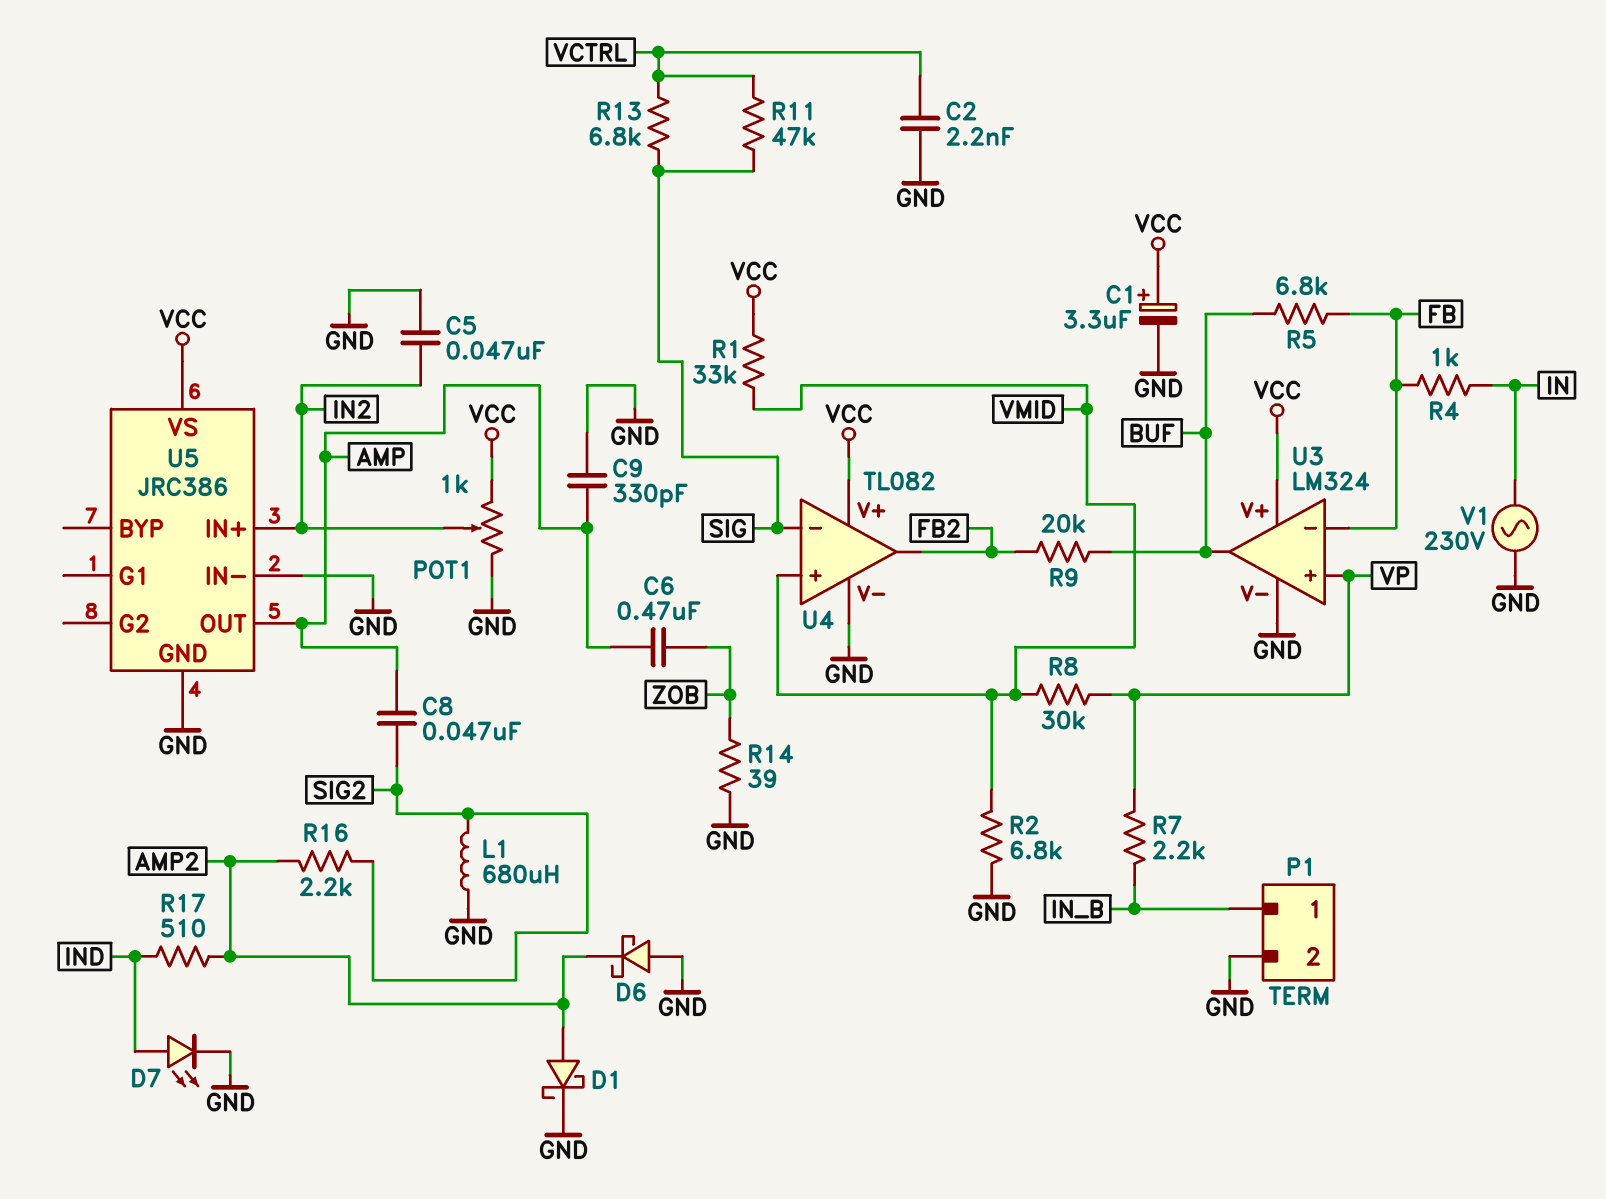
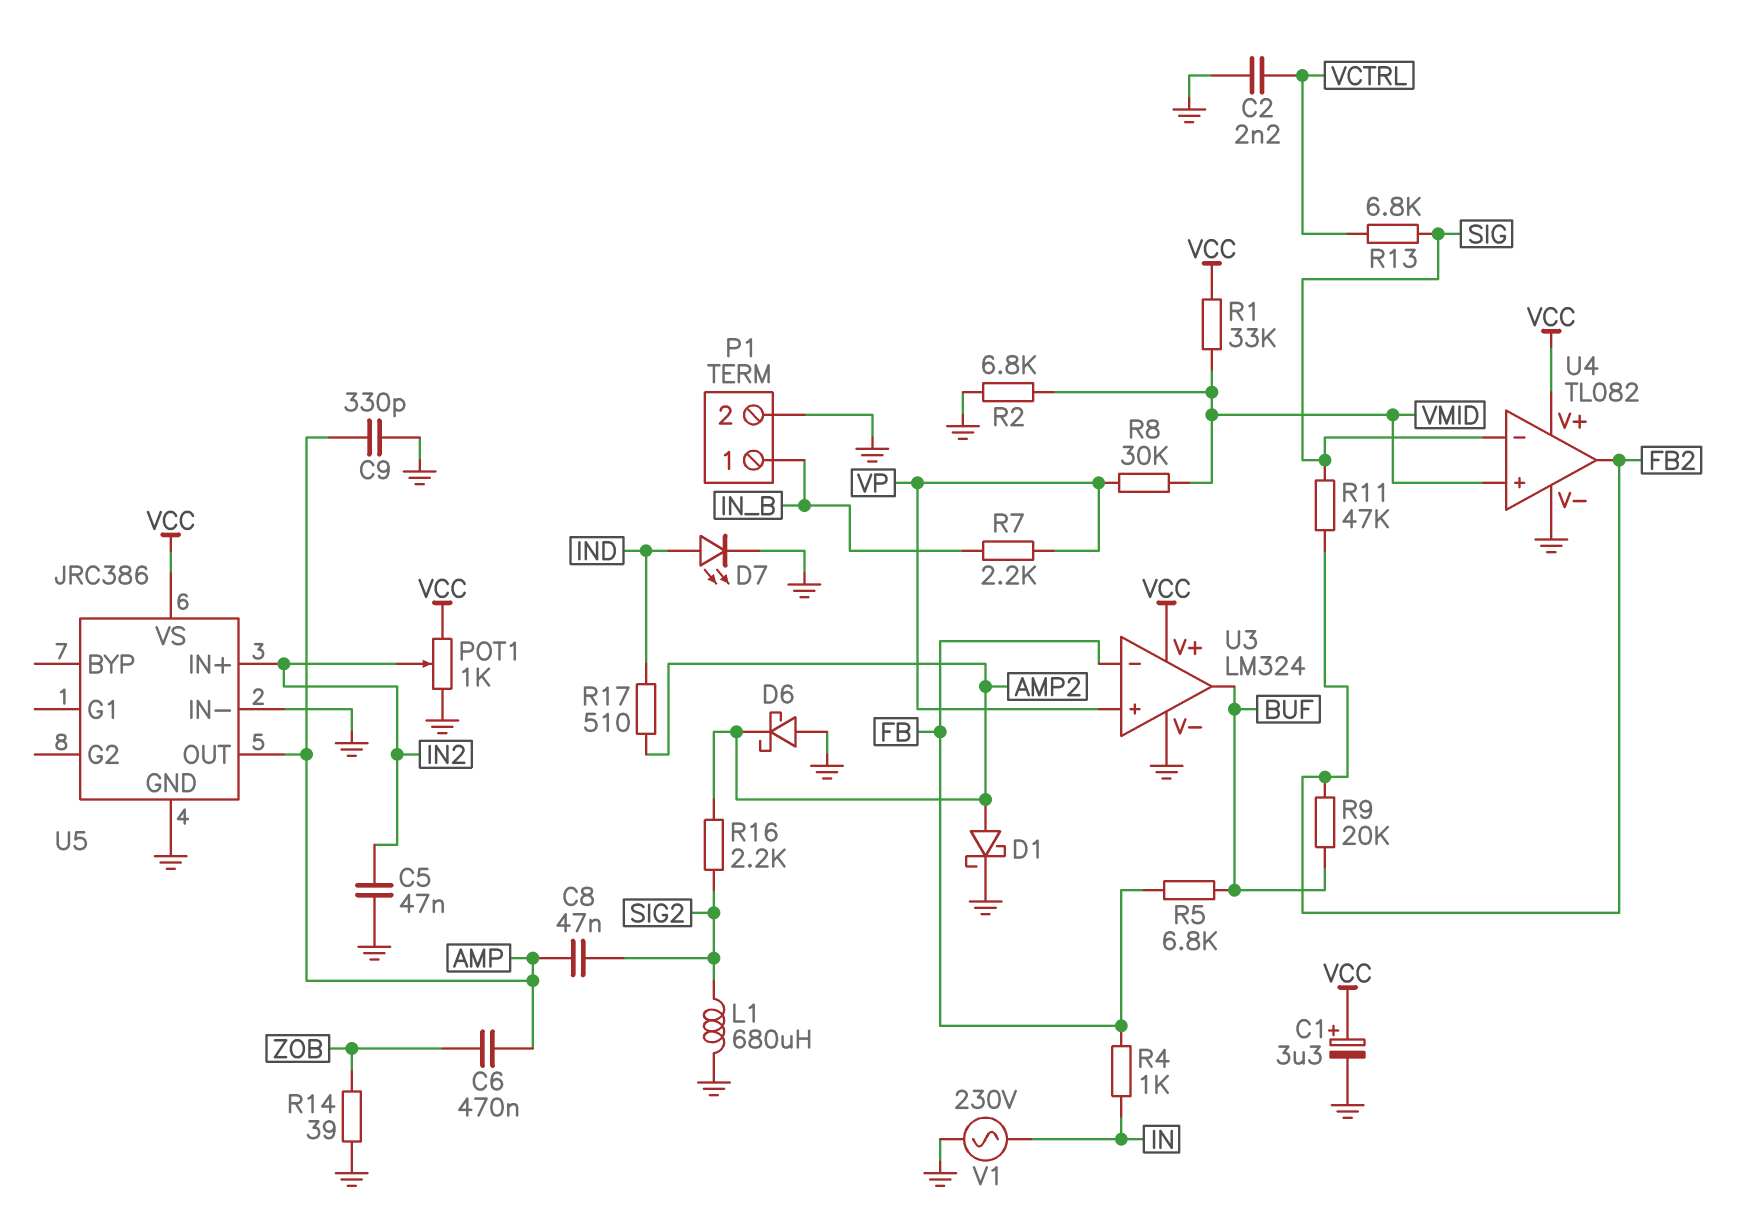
R11: 47k (SIG, VCTRL) -> 47k (FB2, SIG)

